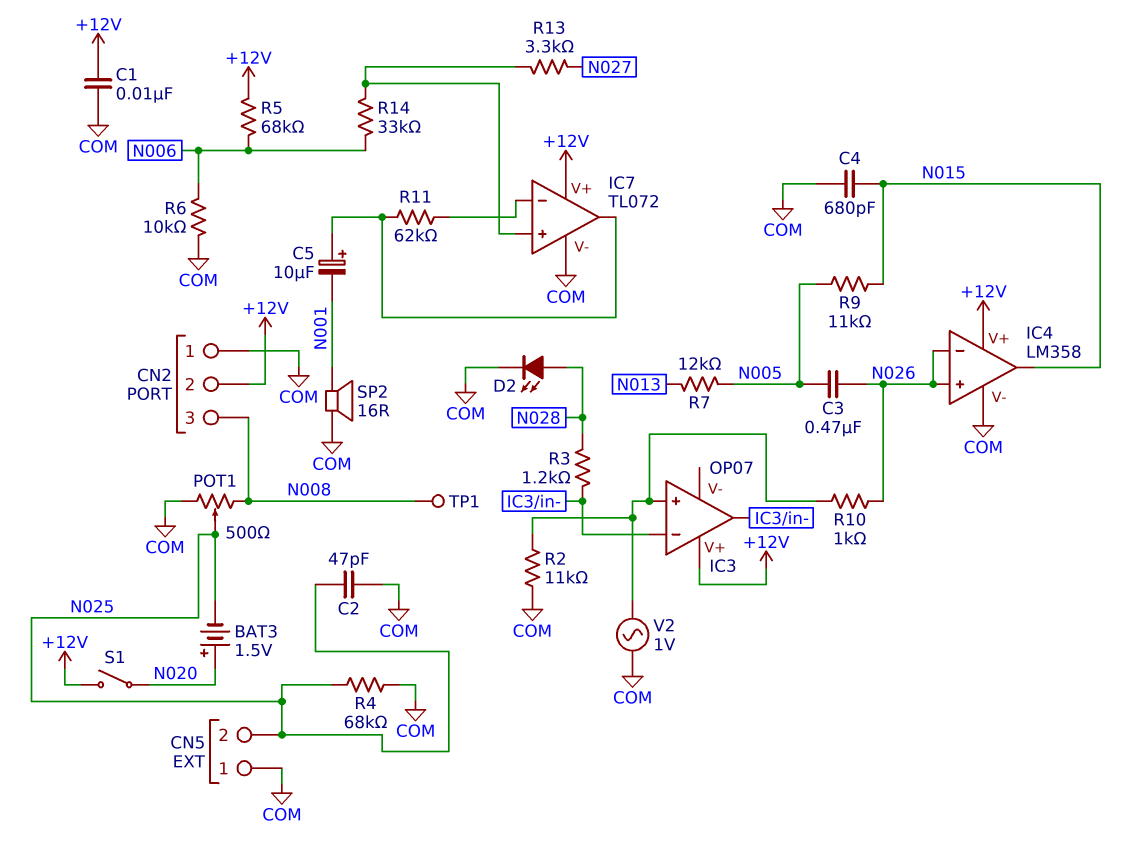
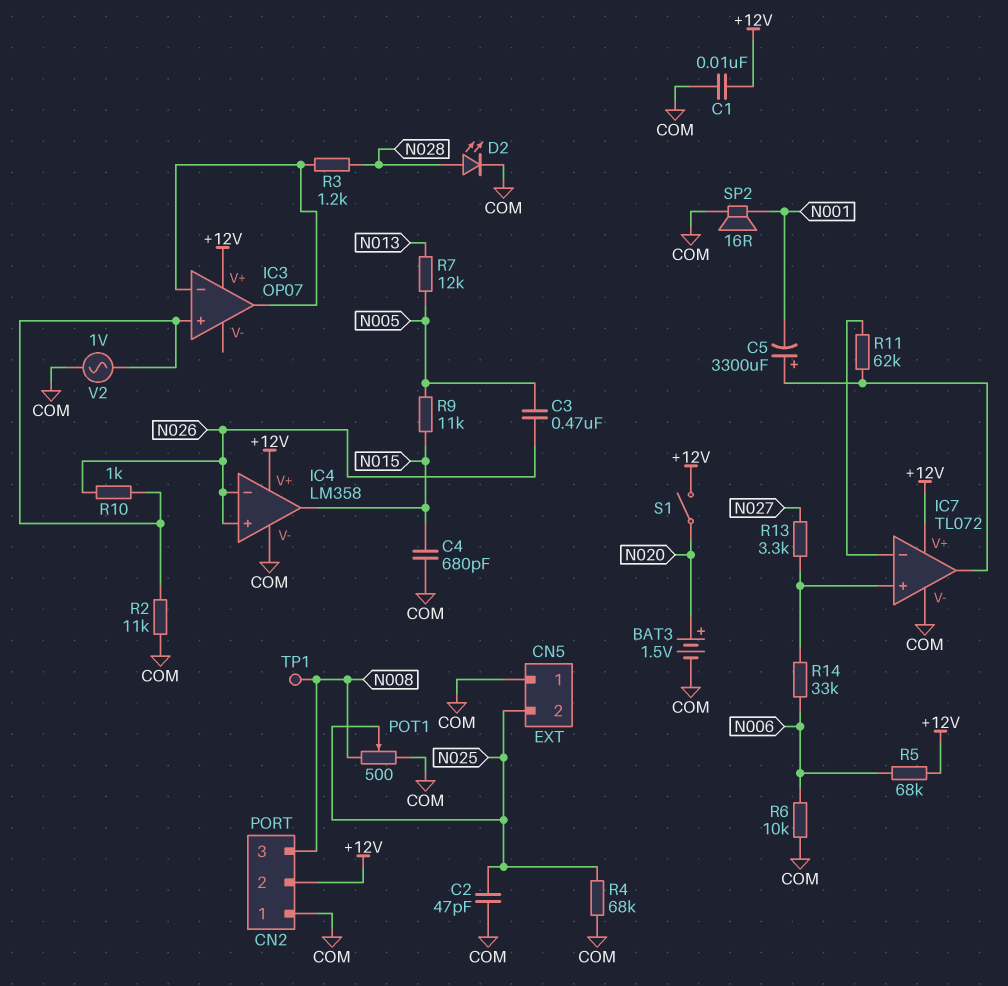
BAT3: 1.5V (plus N020, minus N025) -> 1.5V (plus N020, minus COM)
C5: 10uF (plus IC7/out, minus N001) -> 3300uF (plus IC7/out, minus N001)

